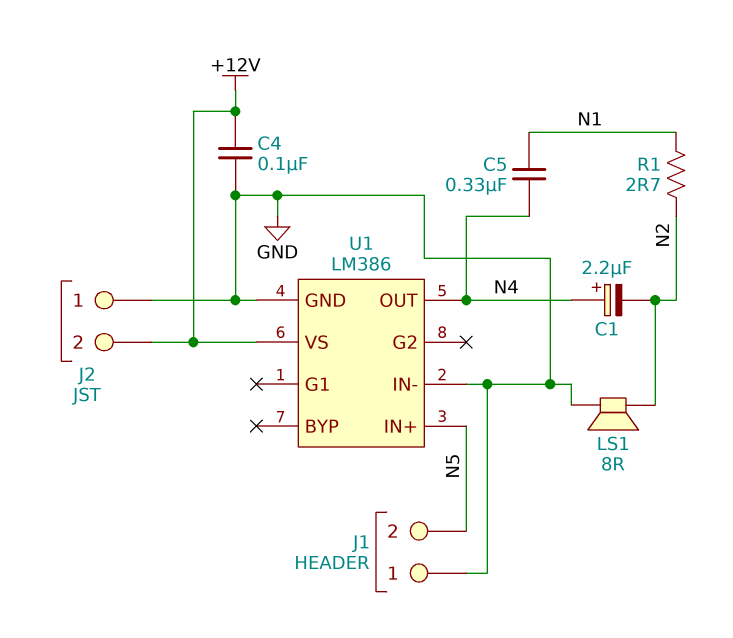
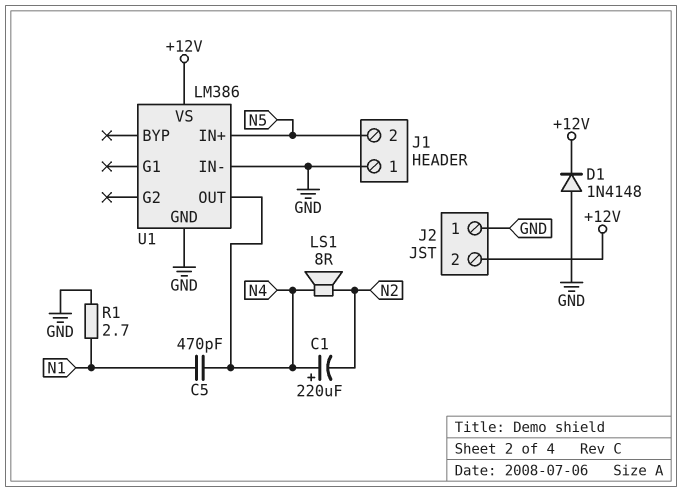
C1: 2.2uF (plus N4, minus N2) -> 220uF (plus N4, minus N2)
C4: 100nF (+12V, GND) -> none
C5: 330nF (N1, N4) -> 470pF (N1, N4)
D1: none -> diode 1N4148 (A GND, K +12V)
LS1: speaker 8R (GND, N2) -> speaker 8R (N2, N4)
R1: 2.7 (N1, N2) -> 2.7 (GND, N1)

